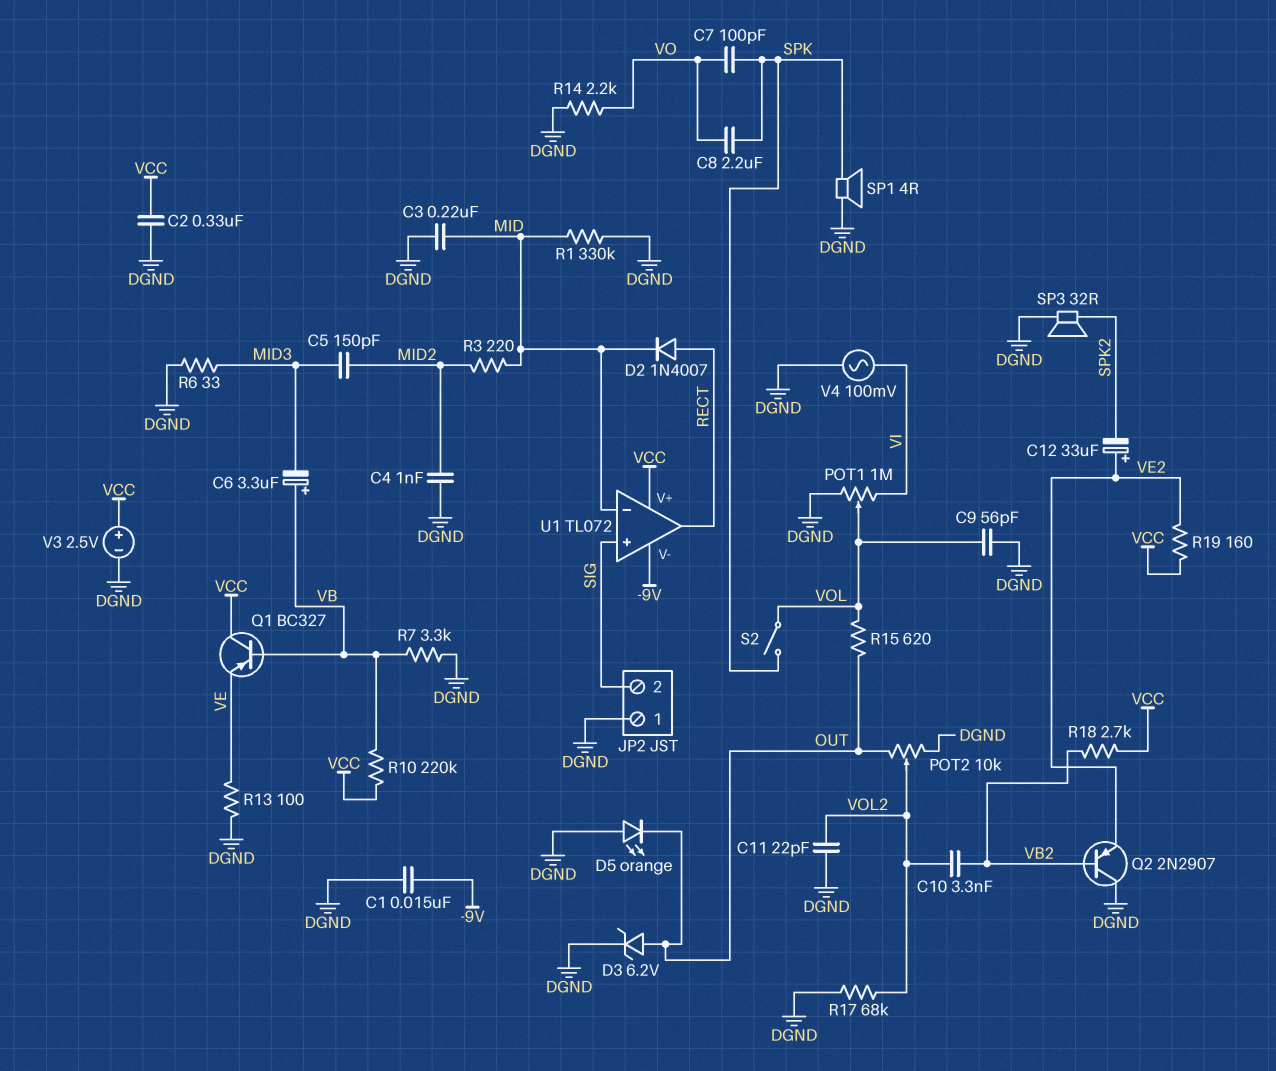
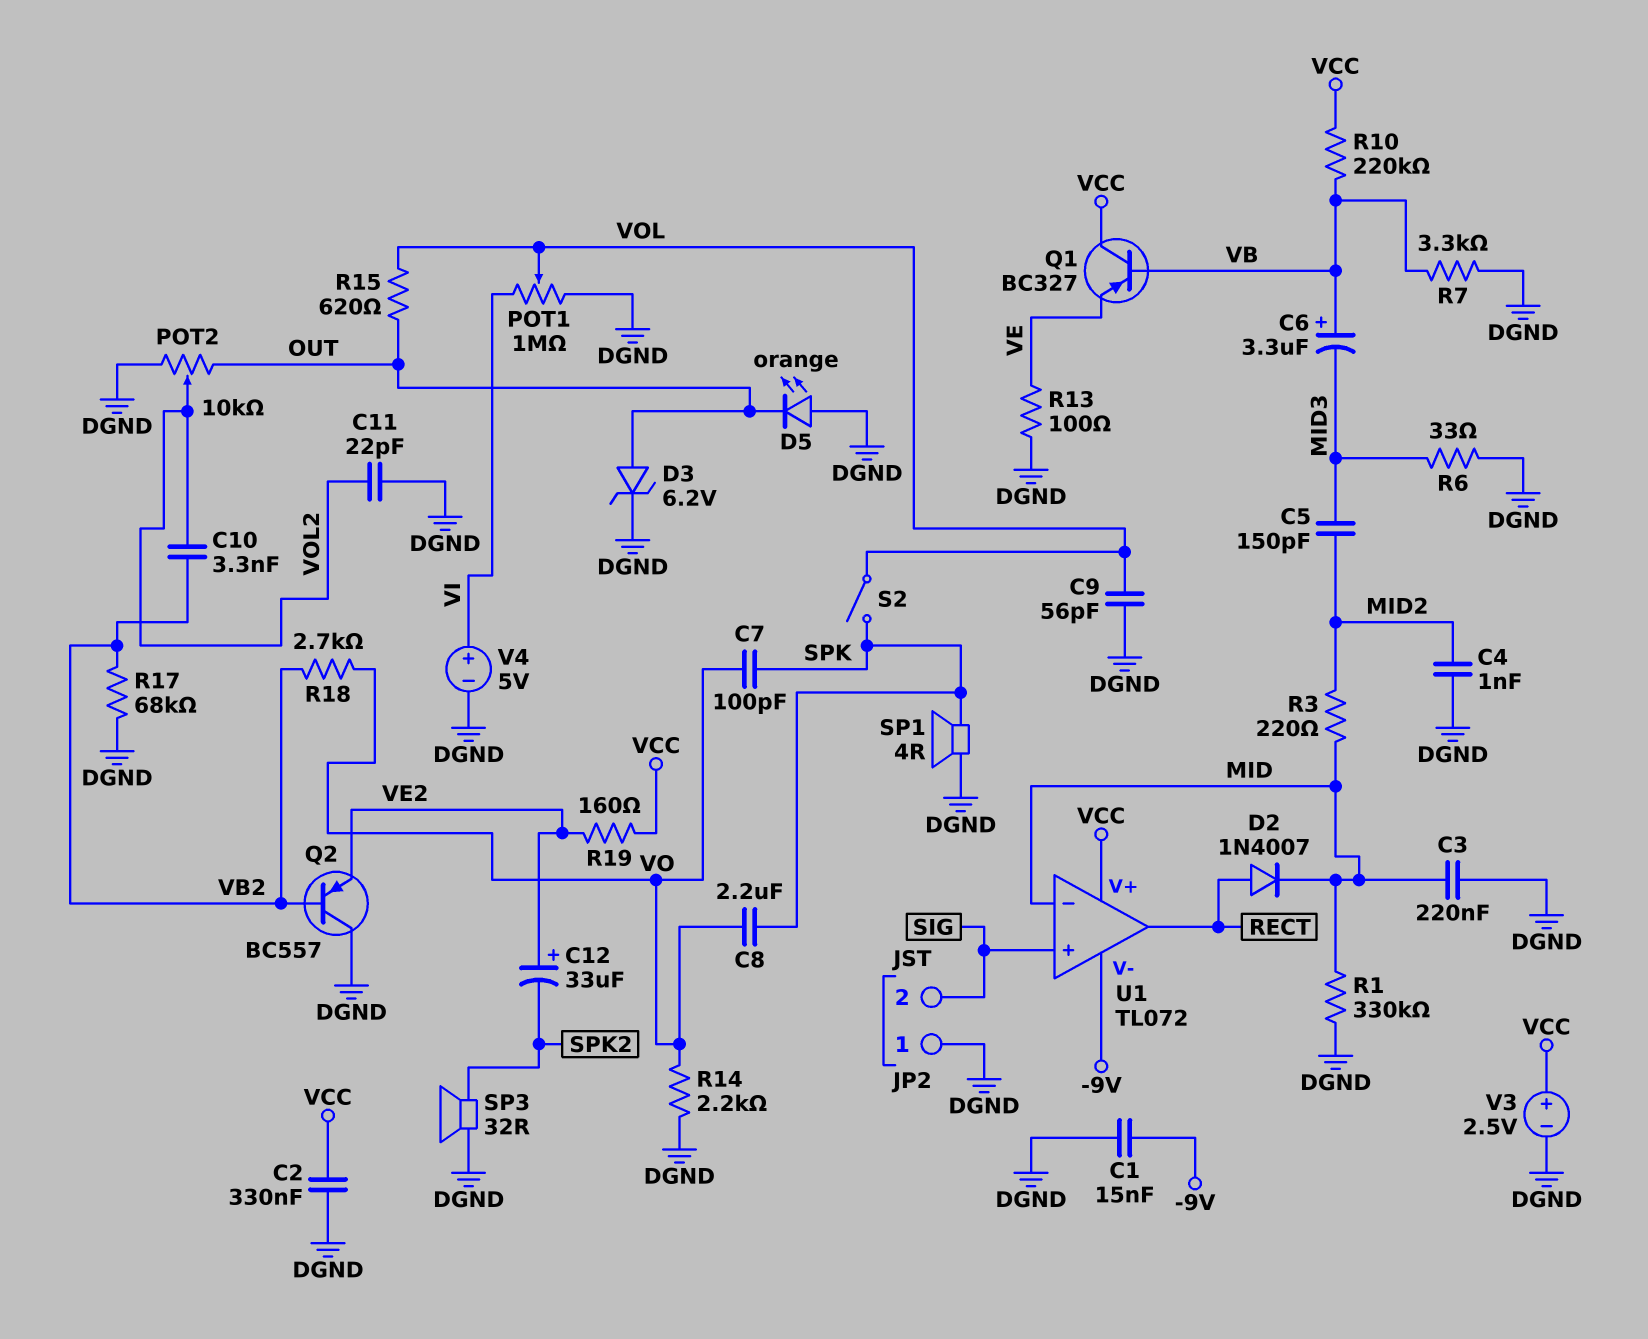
Q2: PNP 2N2907 (B VB2, C DGND, E VE2) -> PNP BC557 (B VB2, C DGND, E VE2)
R17: 68k (DGND, VOL2) -> 68k (DGND, VB2)
R18: 2.7k (VB2, VCC) -> 2.7k (VB2, VO)
V4: AC 100mV (DGND, VI) -> 5V (plus VI, minus DGND)

